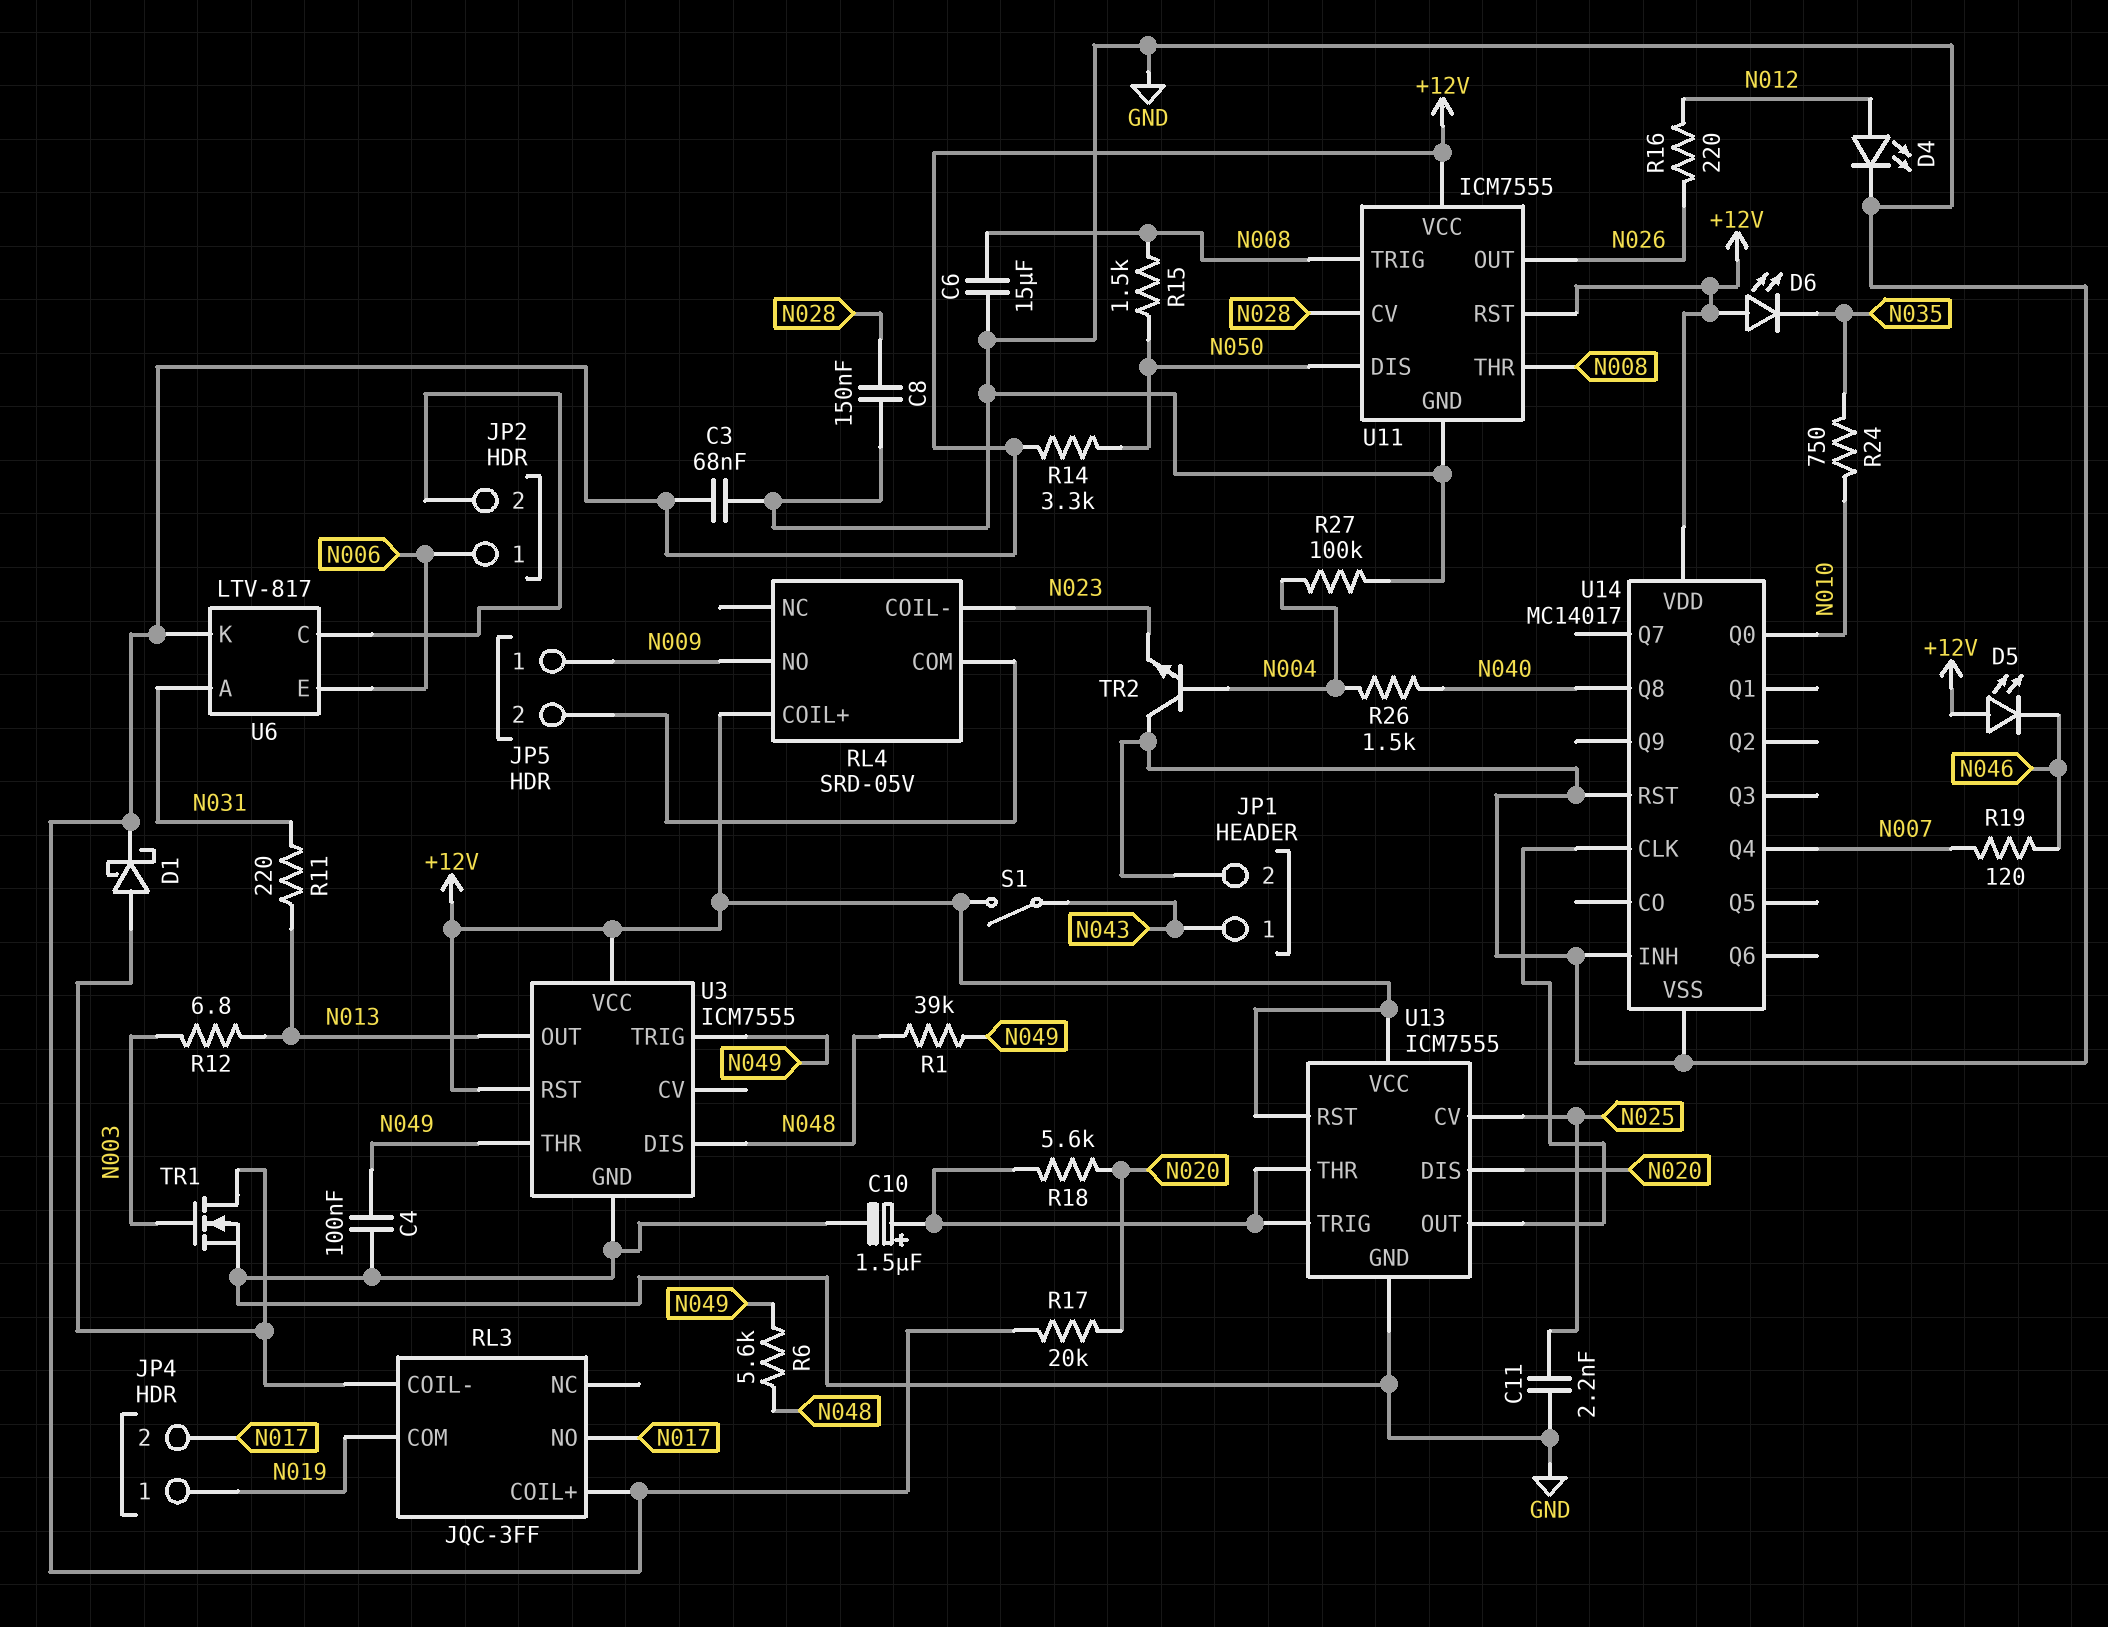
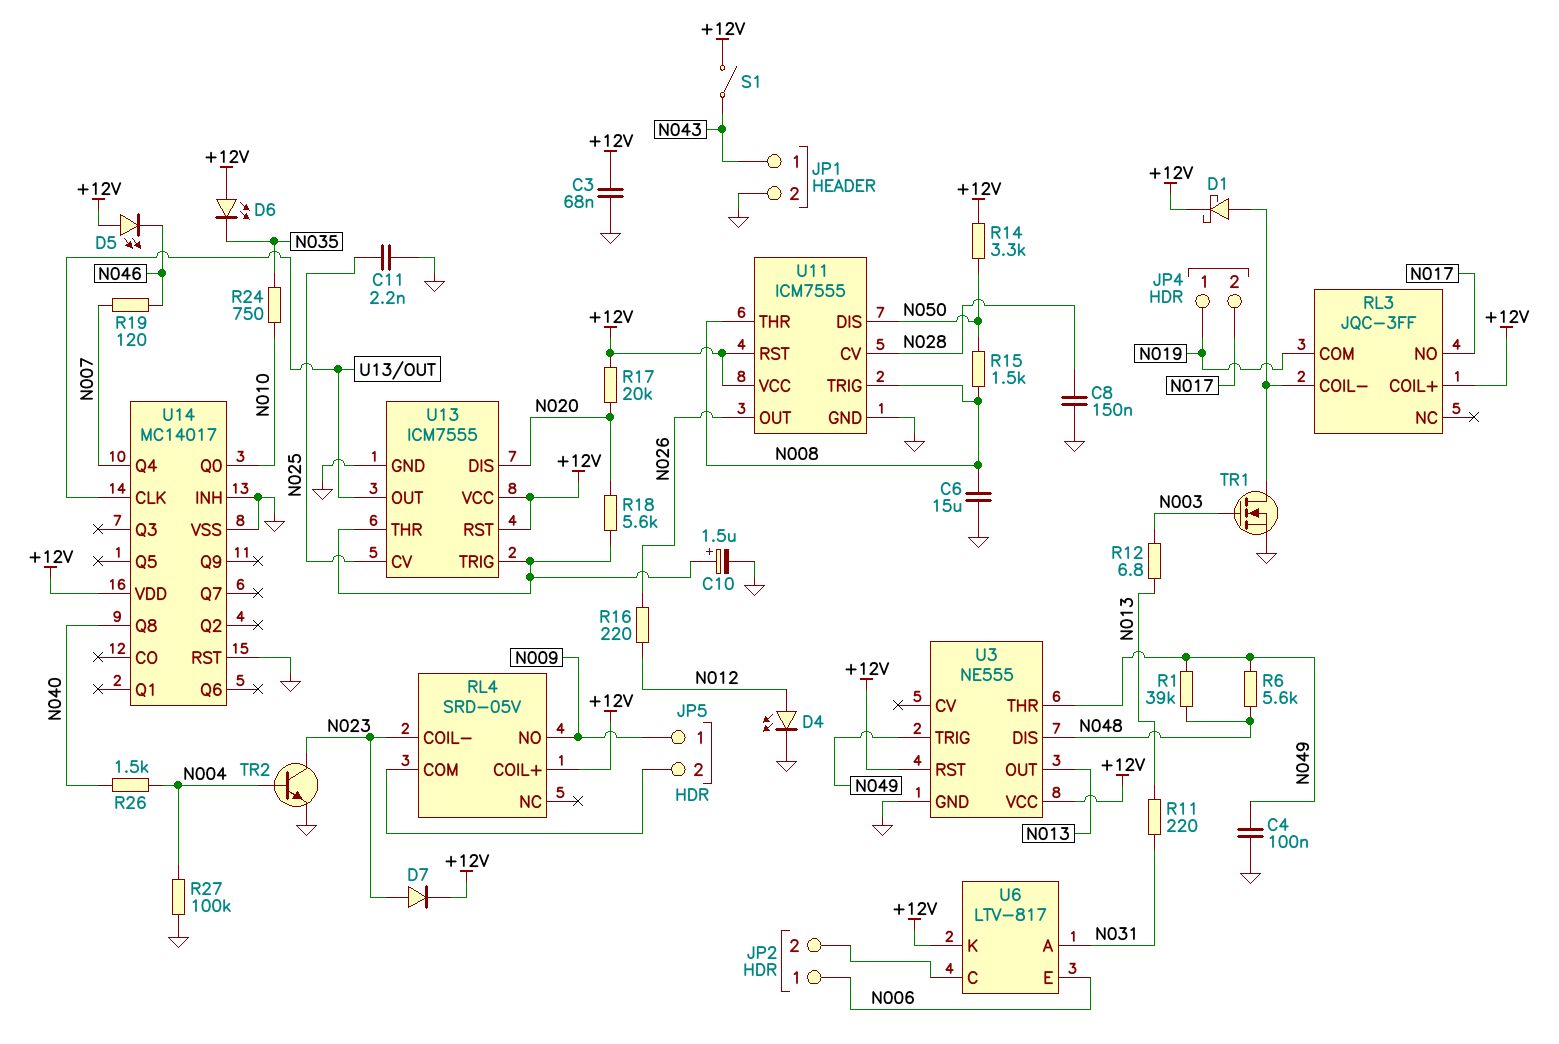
D7: none -> diode (A N023, K +12V)
TR2: NPN (B N004, C GND, E N023) -> NPN (B N004, C N023, E GND)
U3: ICM7555 -> NE555

